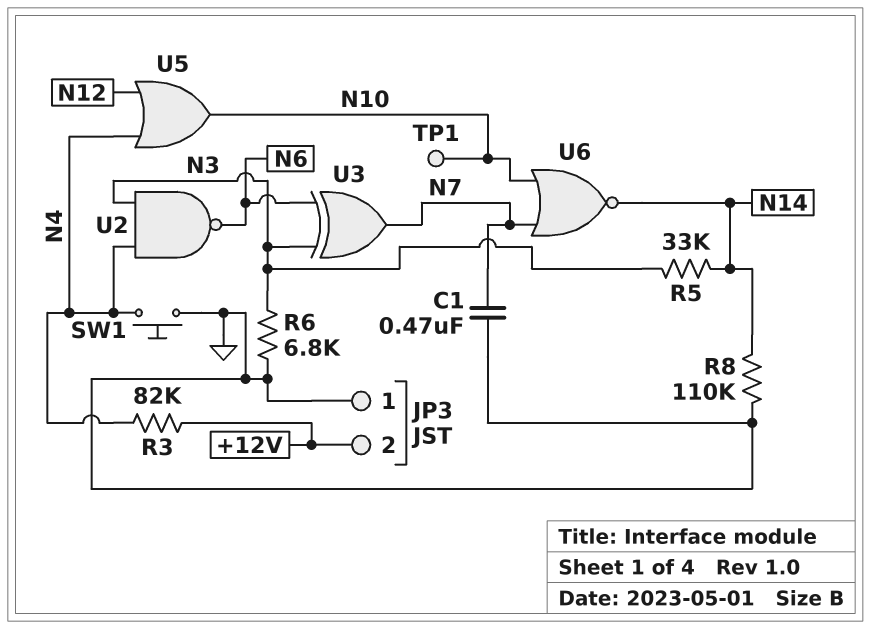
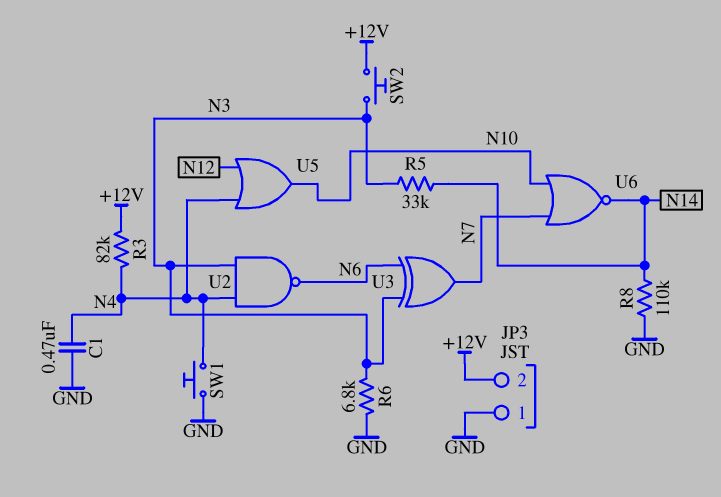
C1: 470nF (GND, N7) -> 470nF (GND, N4)
SW2: none -> button (+12V, N3)
TP1: test point (N10) -> none

